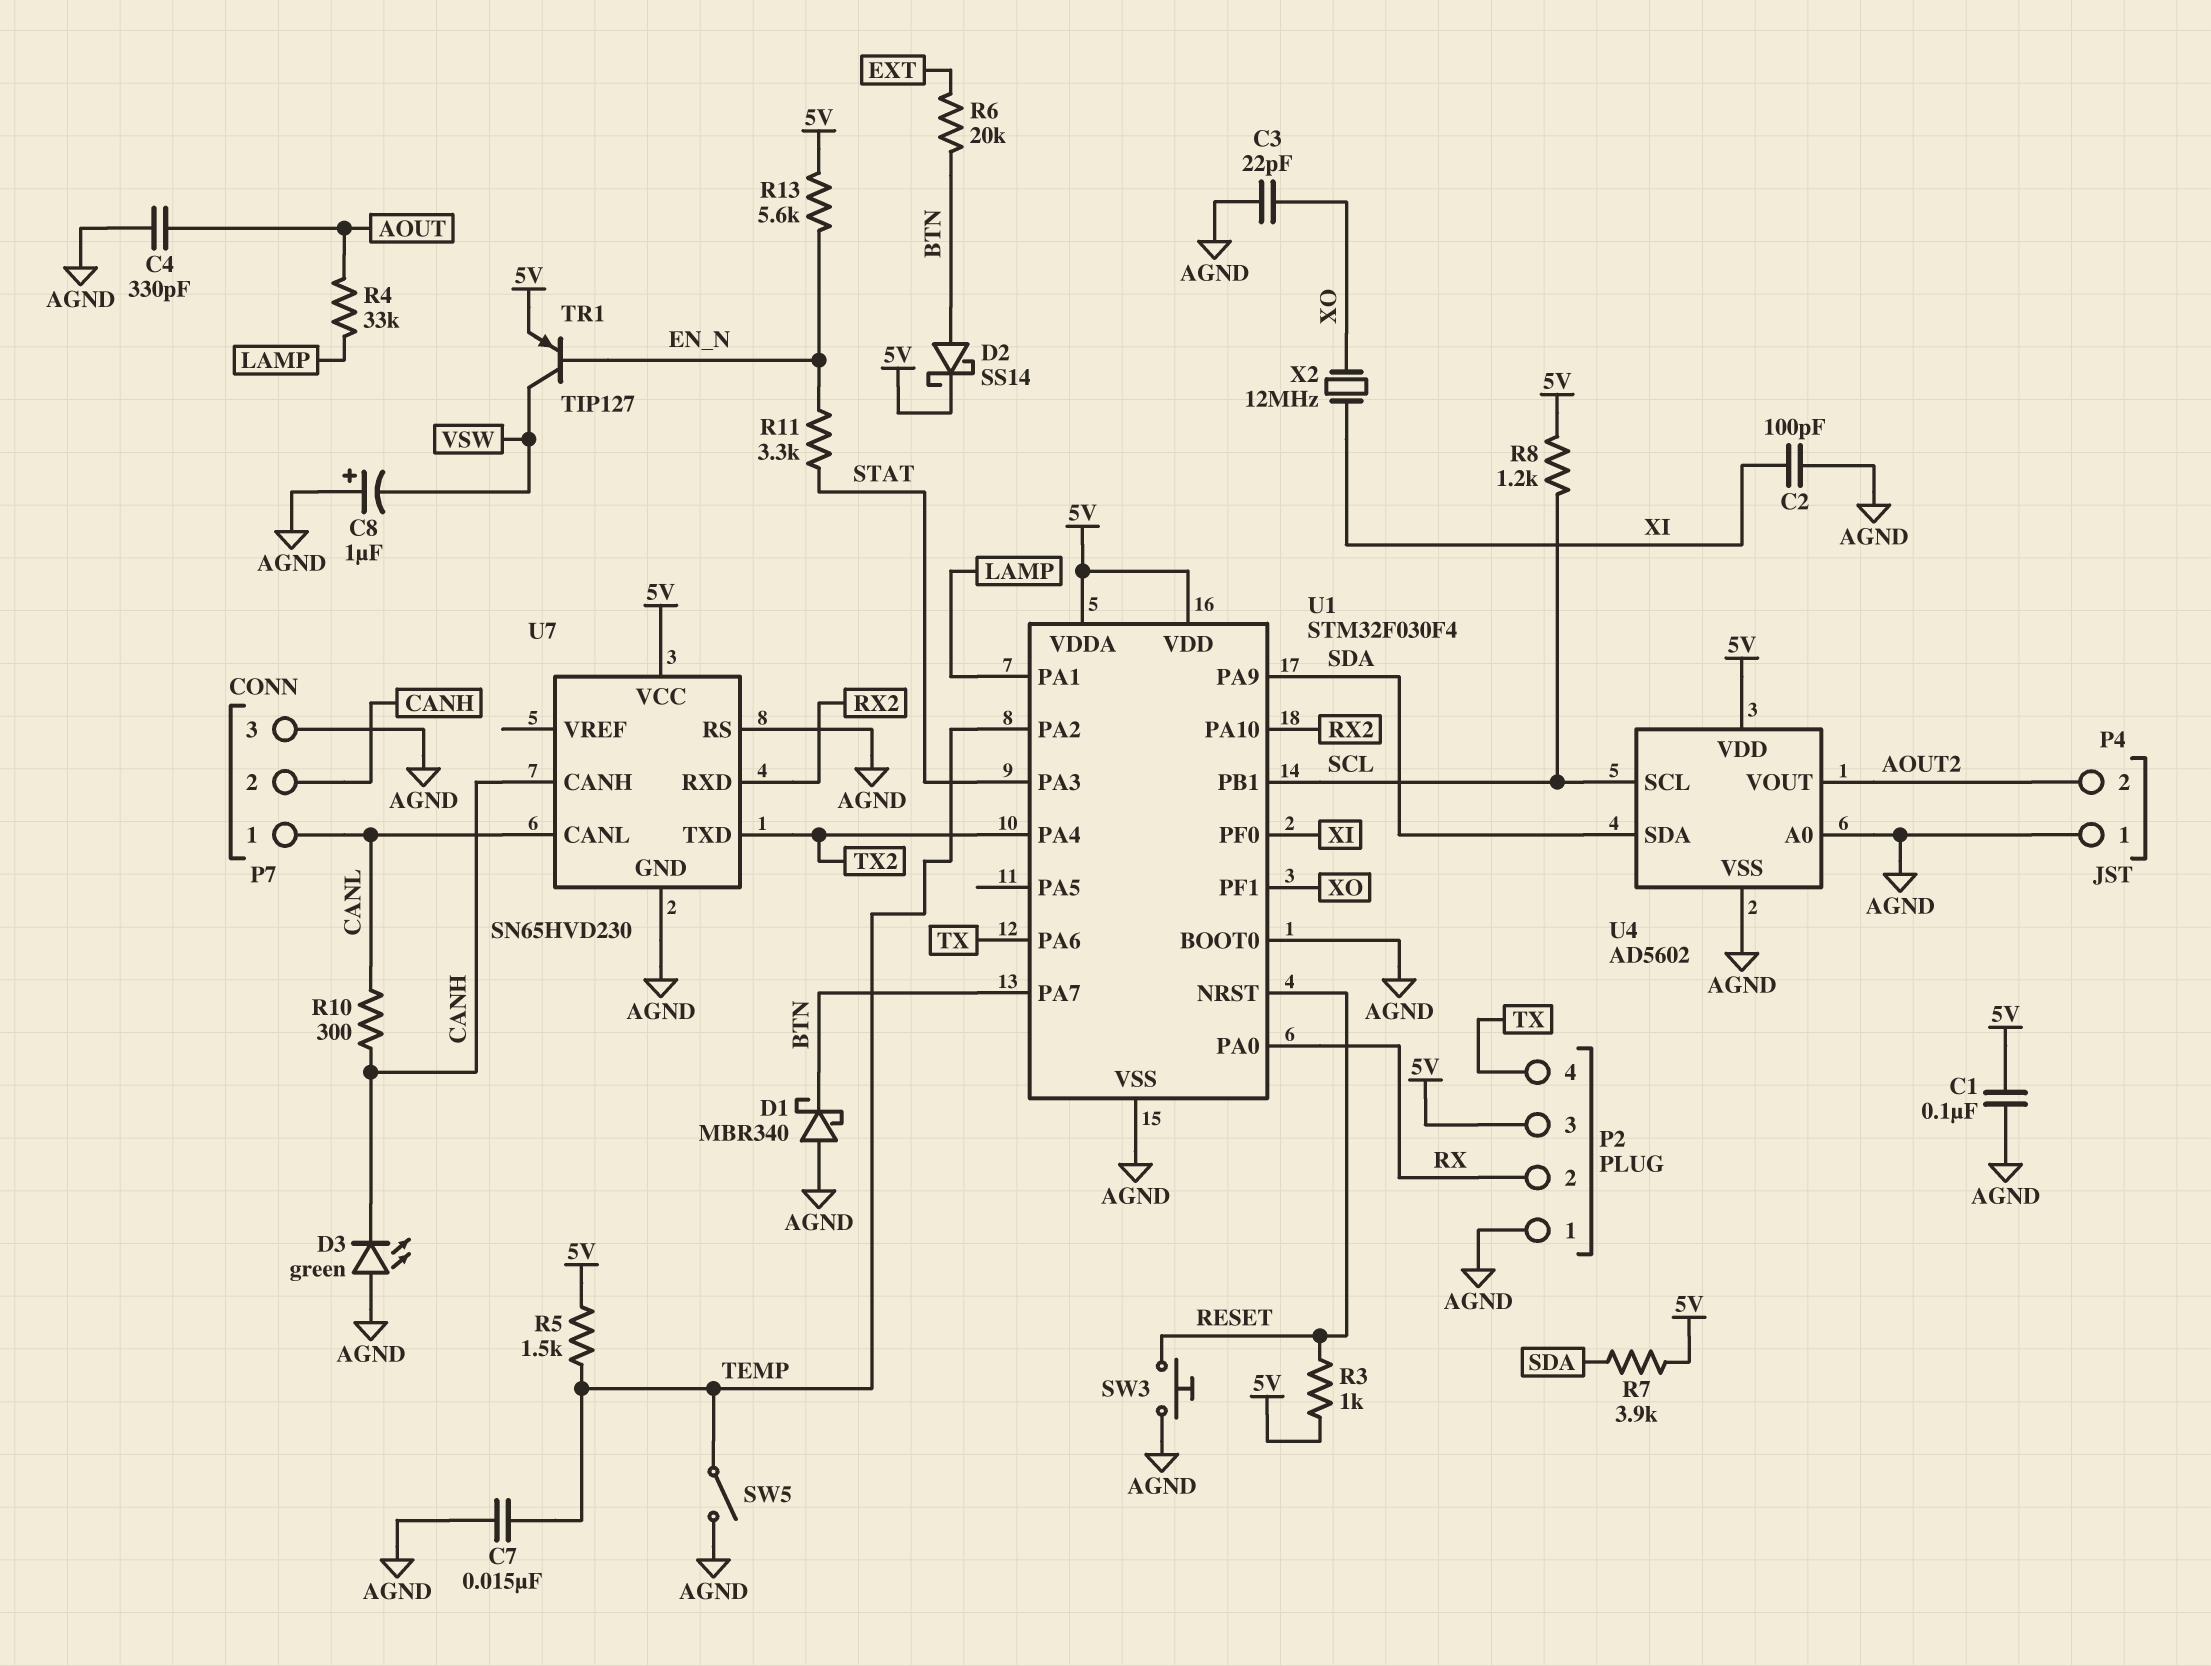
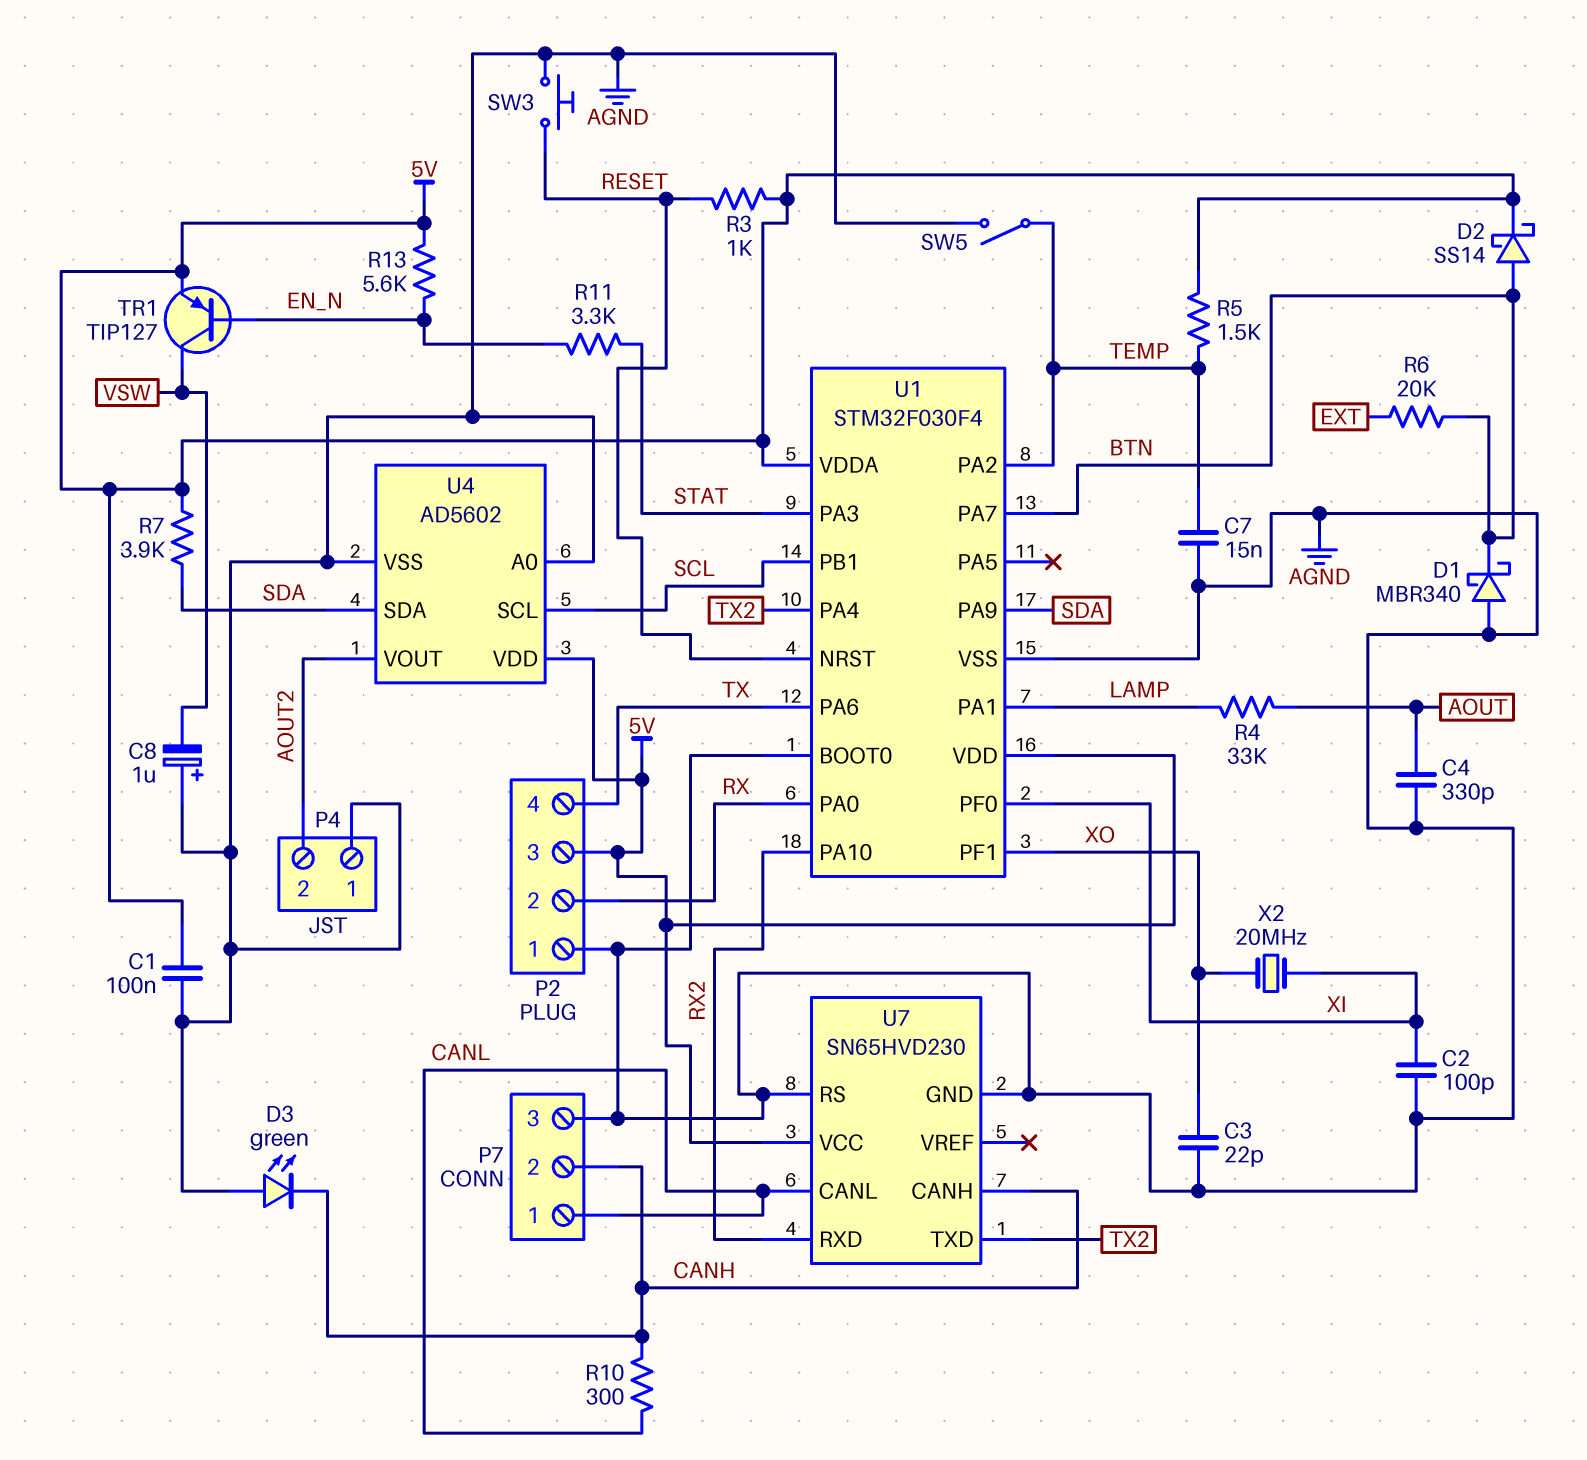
R8: 1.2k (5V, SCL) -> none
X2: 12MHz (XI, XO) -> 20MHz (XI, XO)

